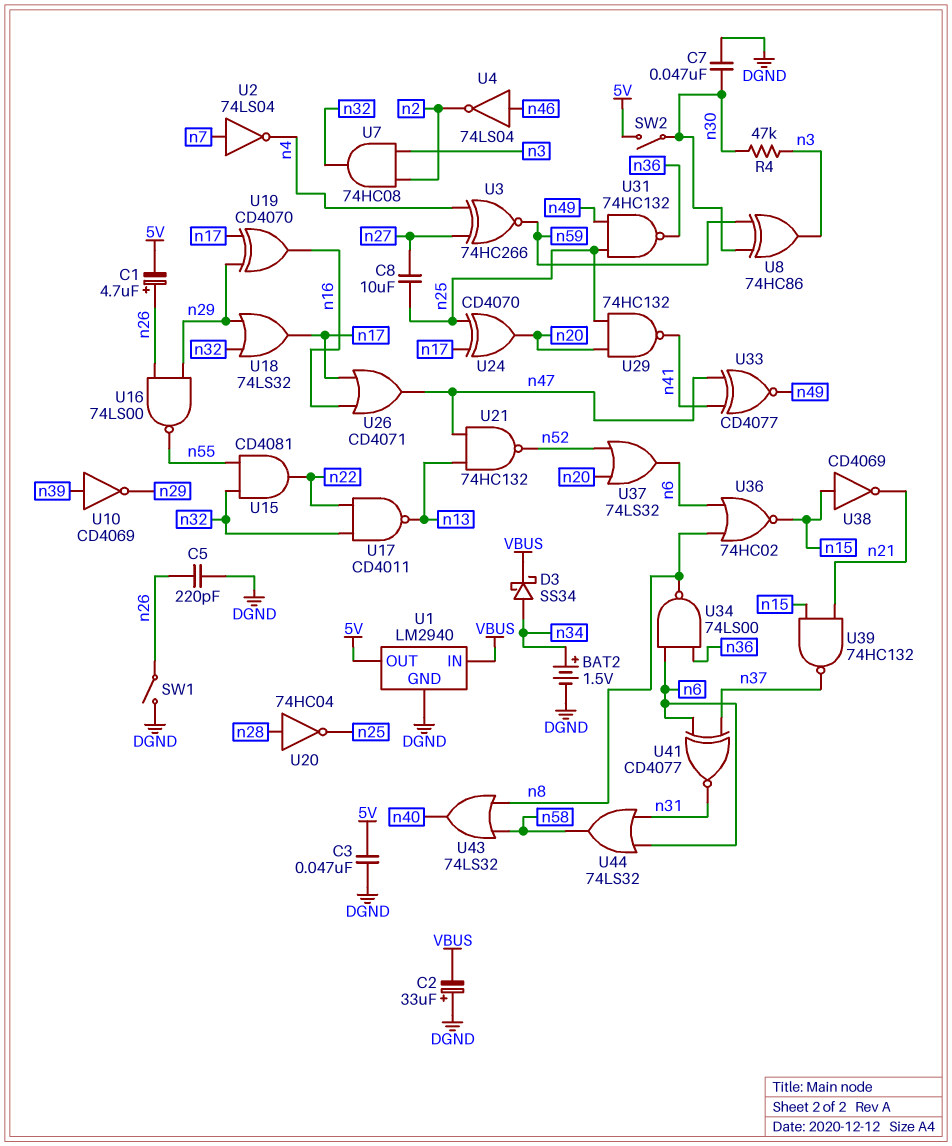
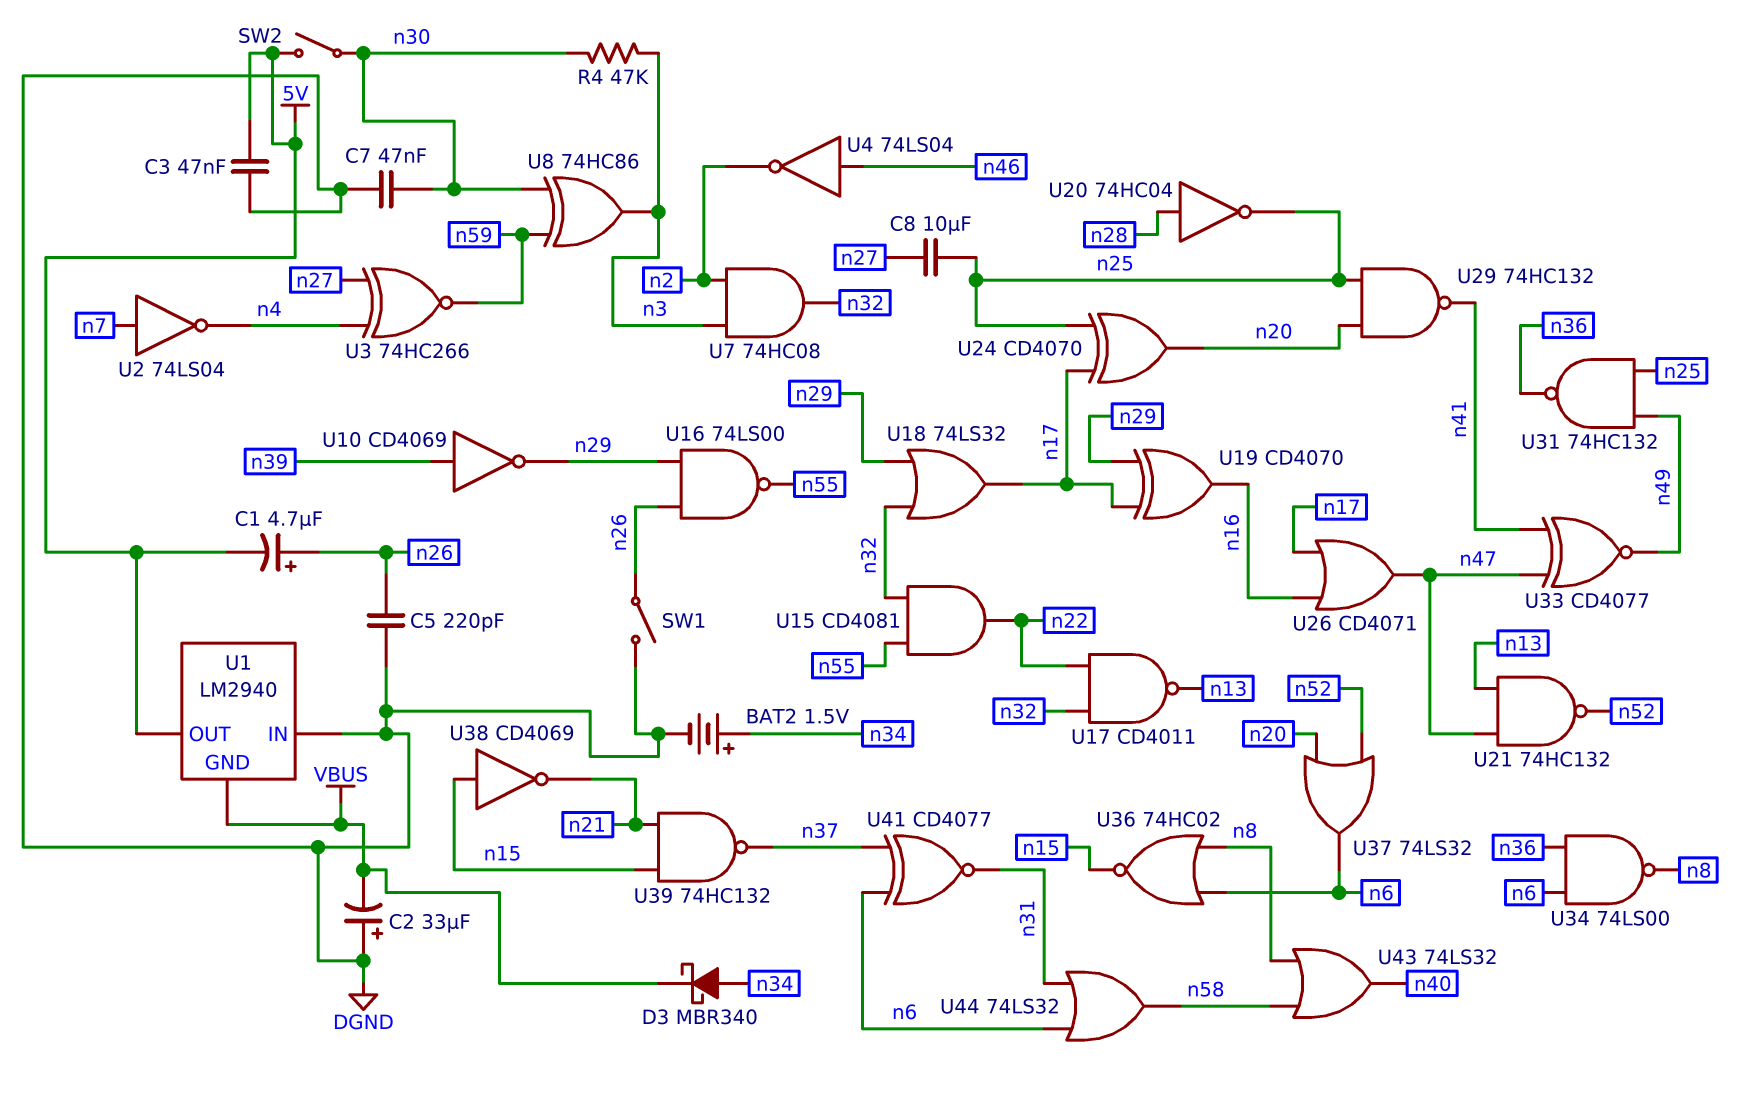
D3: schottky SS34 (A n34, K VBUS) -> schottky MBR340 (A n34, K VBUS)
U1 pin GND: DGND -> VBUS
U1 pin IN: VBUS -> DGND

